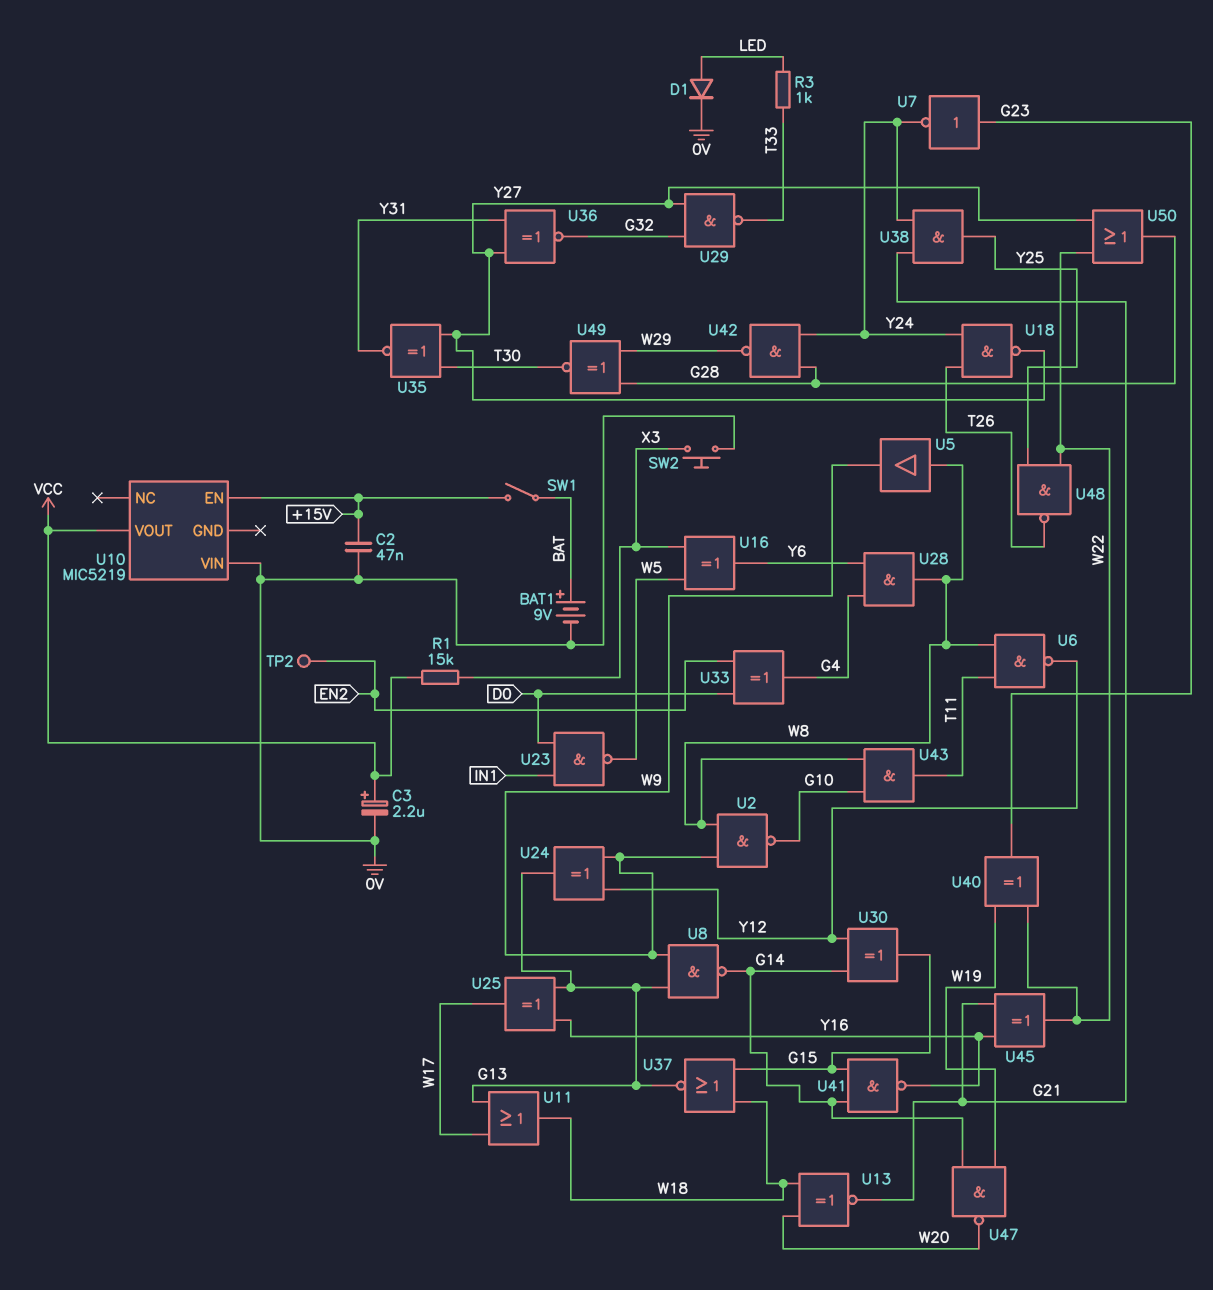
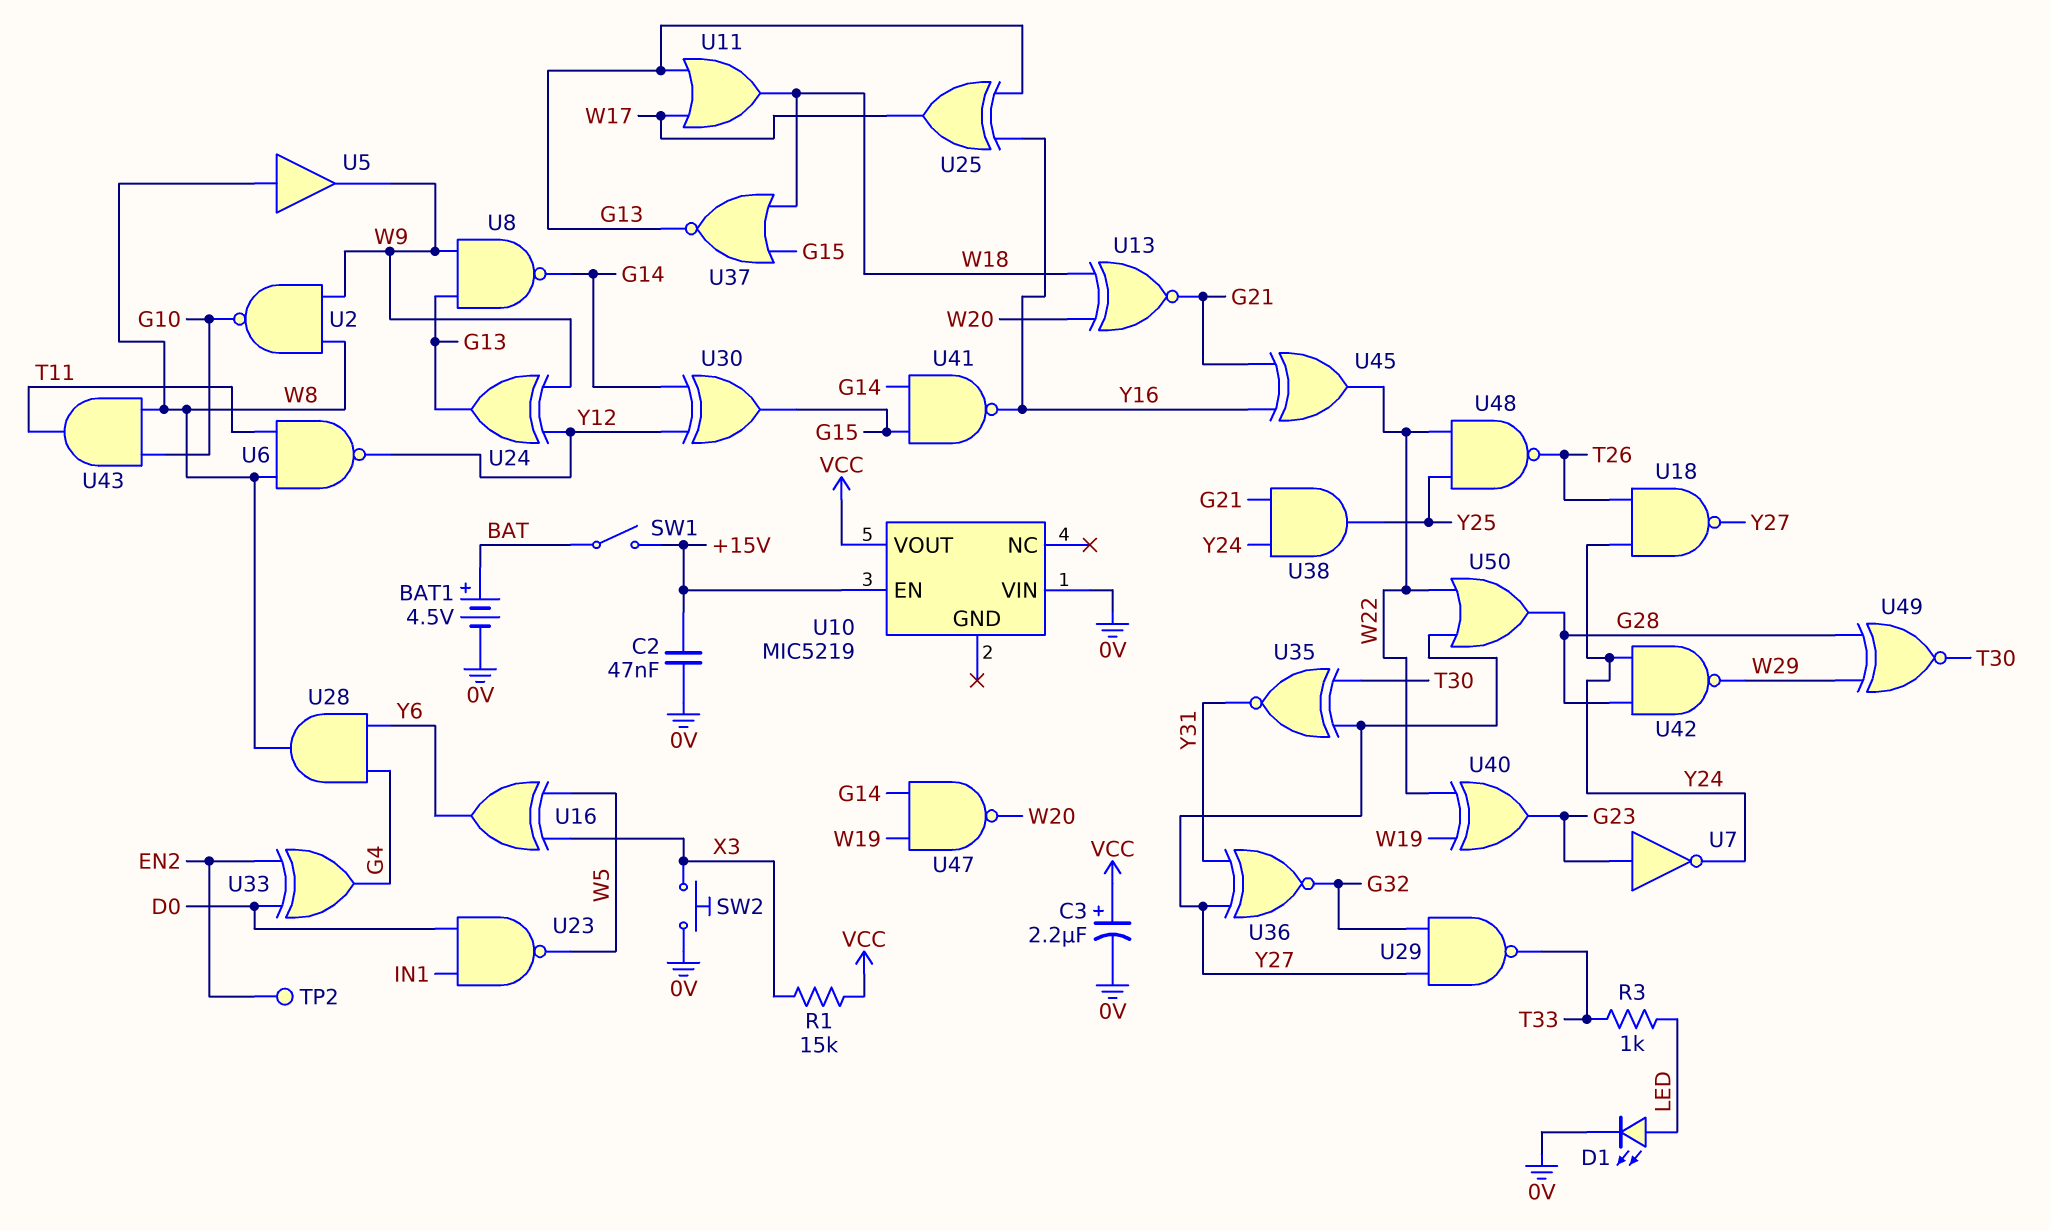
BAT1: 9V (plus BAT, minus 0V) -> 4.5V (plus BAT, minus 0V)
D1: diode (A LED, K 0V) -> LED (A LED, K 0V)

